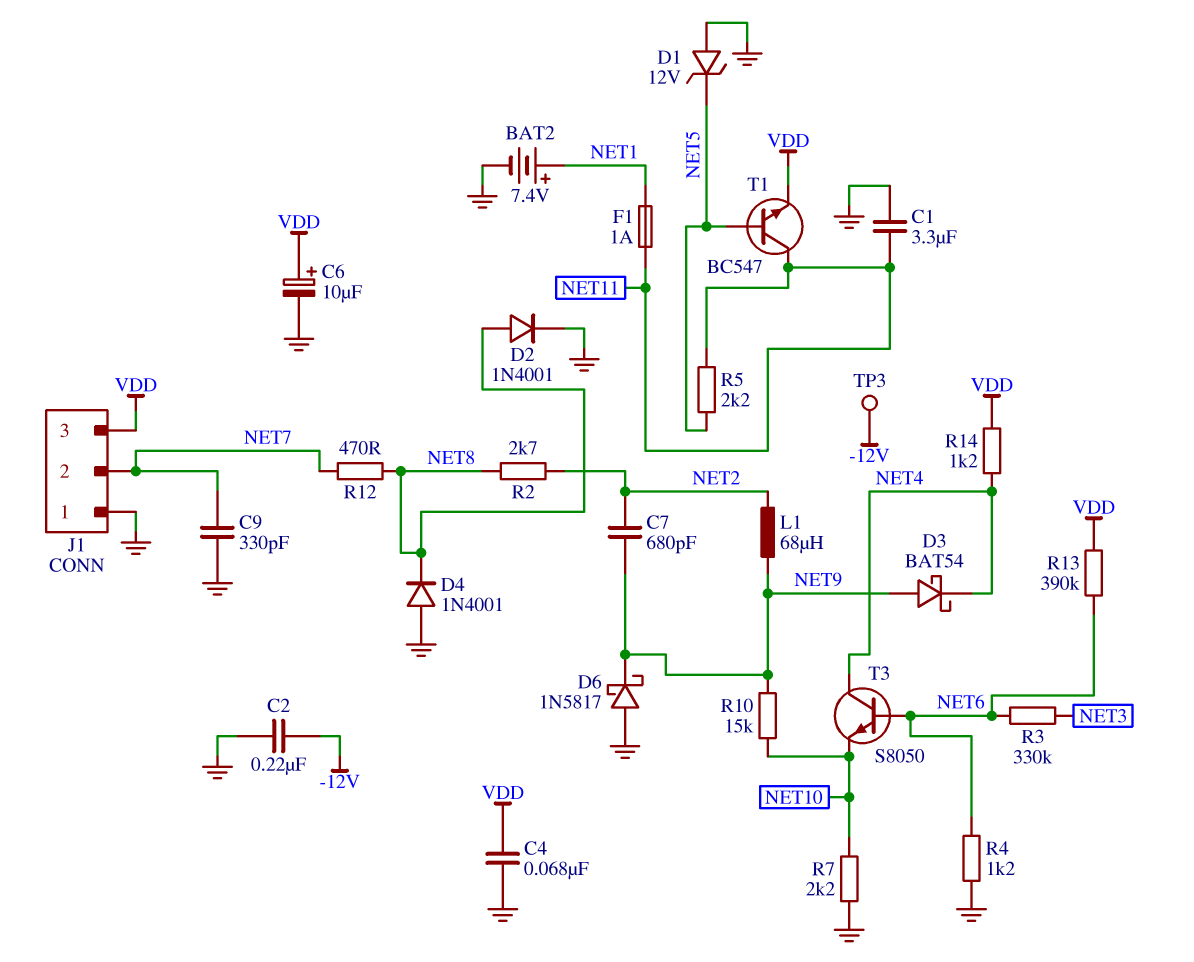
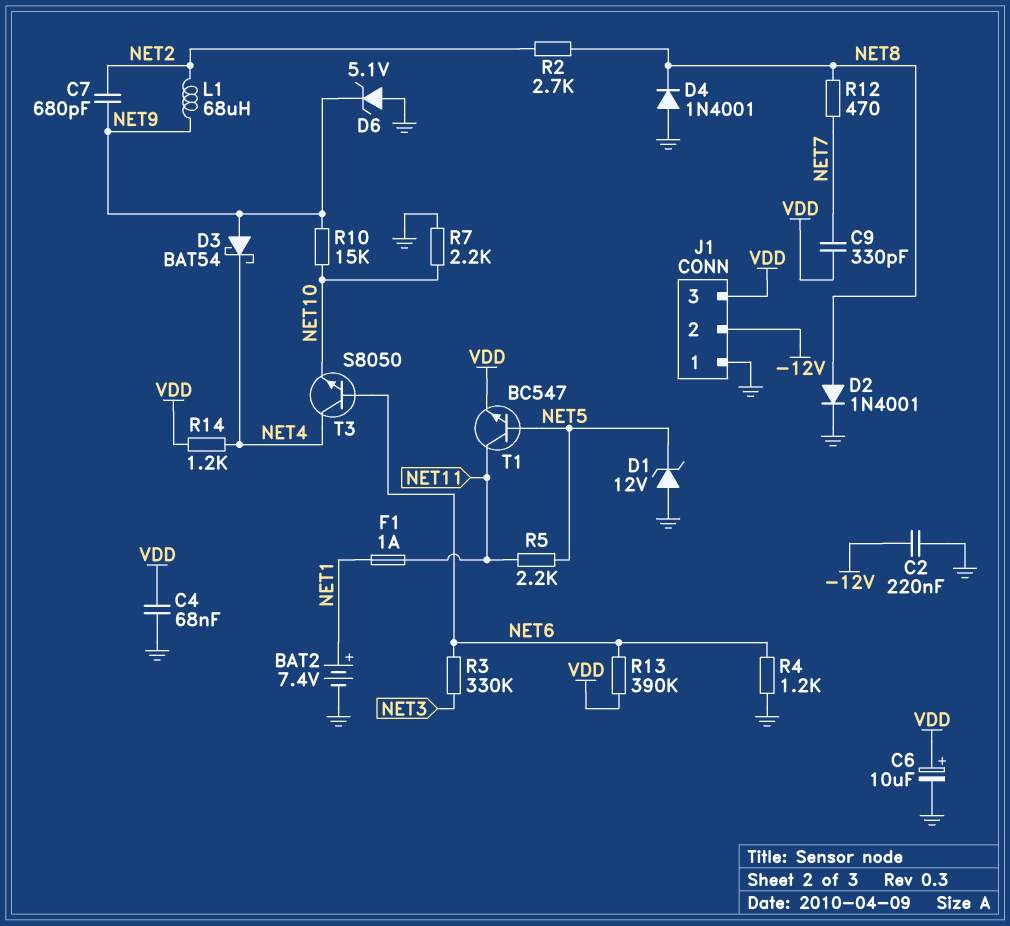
C1: 3.3uF (GND, NET11) -> none
C9: 330pF (GND, NET7) -> 330pF (NET7, VDD)
D6: schottky 1N5817 (A GND, K NET9) -> zener 5.1V (A GND, K NET9)
J1 pin 2: NET7 -> -12V
TP3: test point (-12V) -> none

